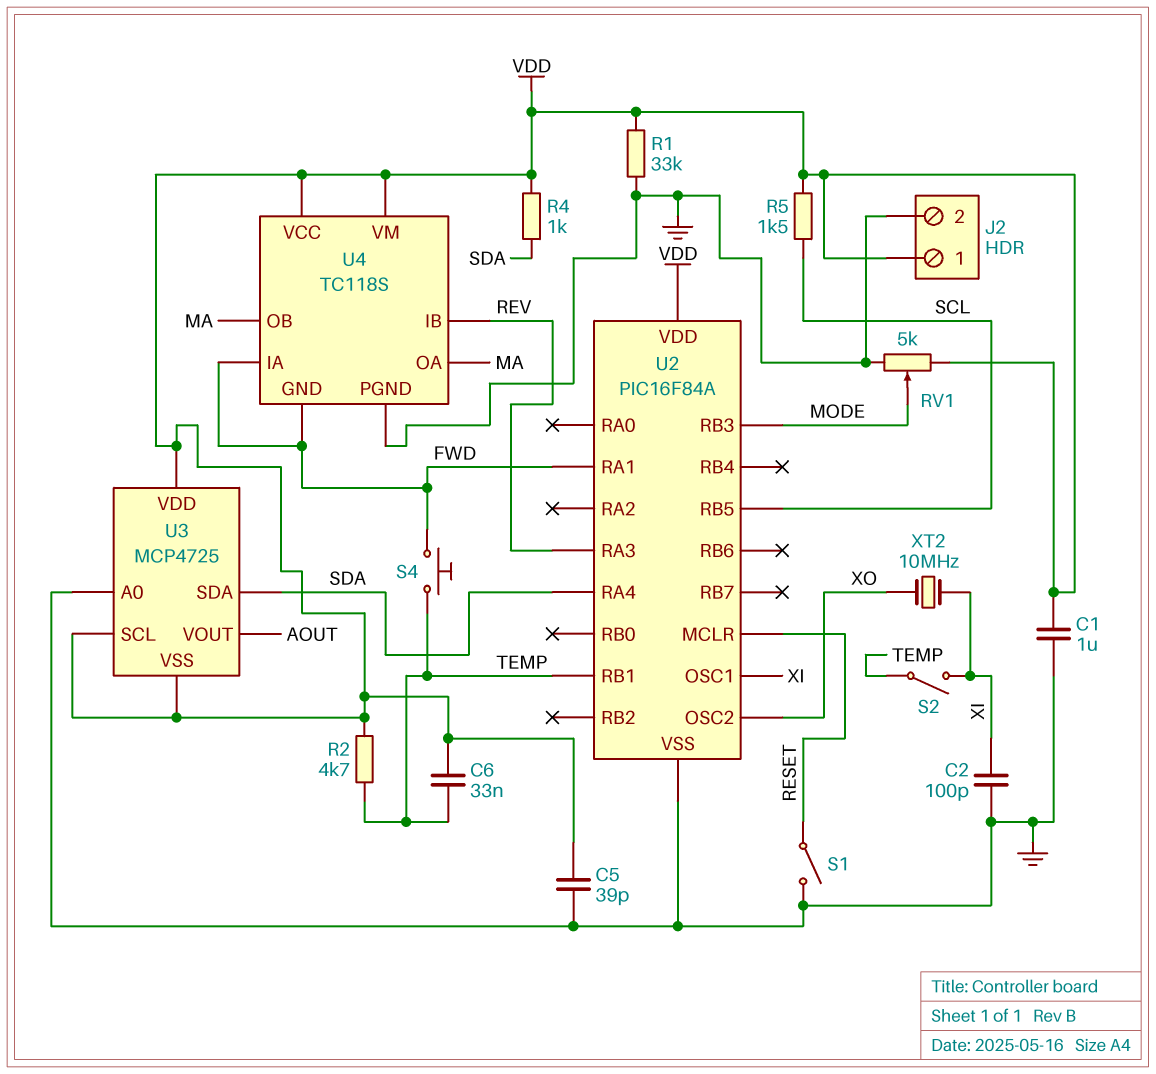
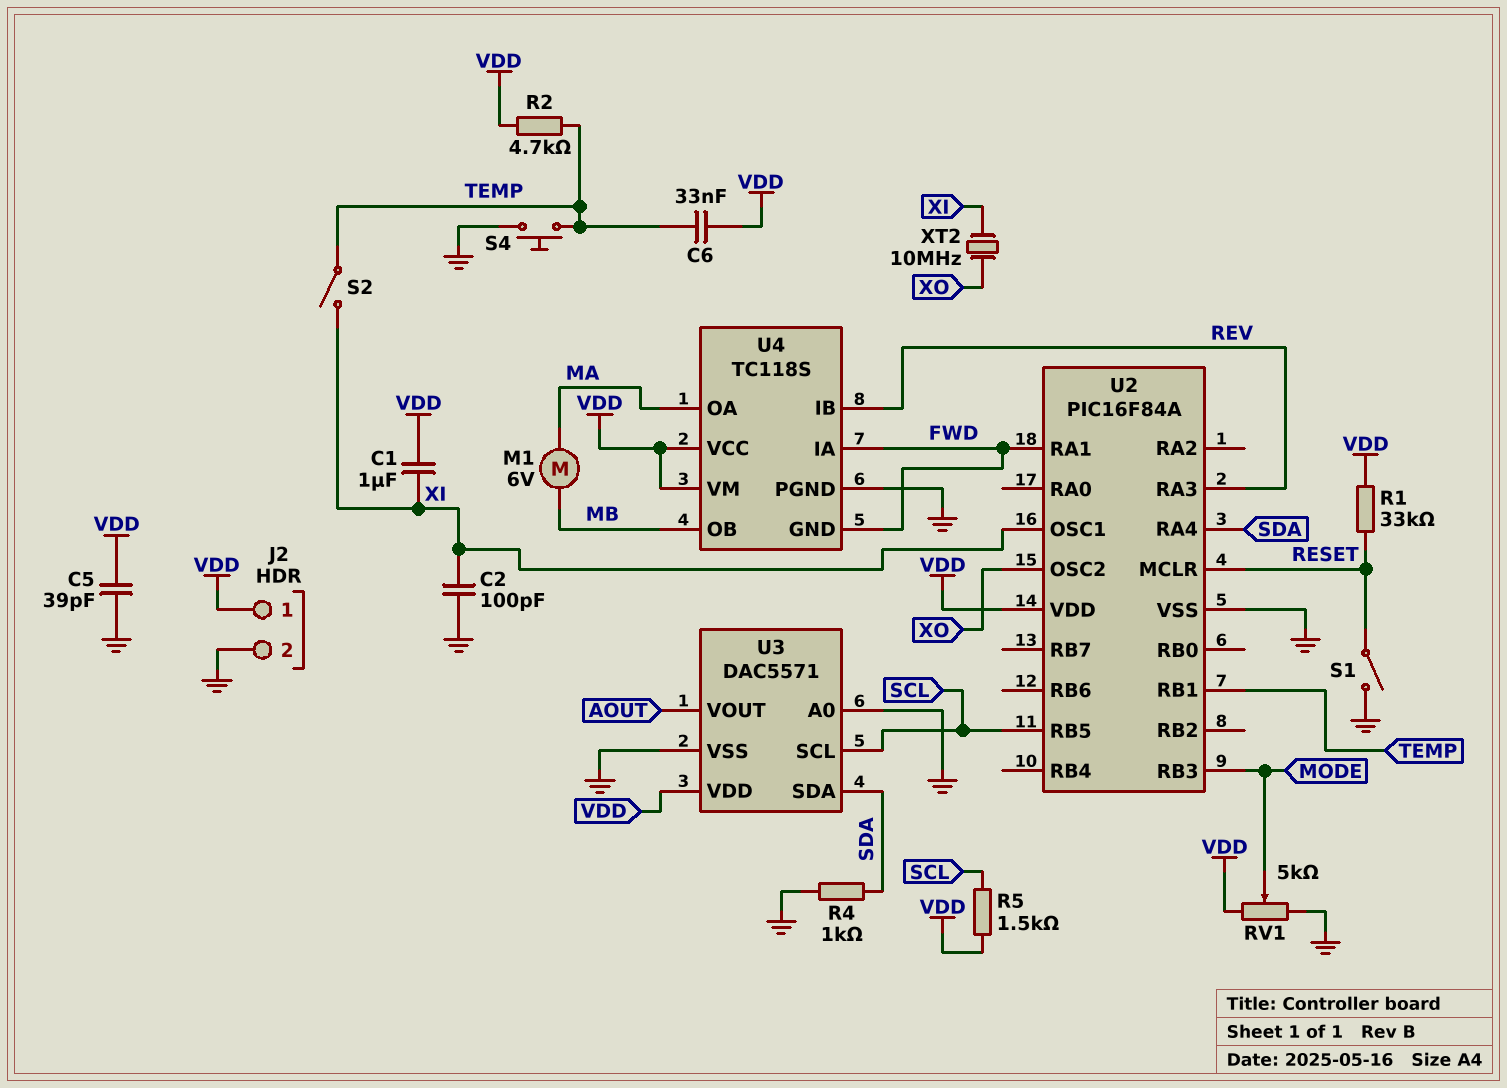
C1: 1uF (GND, VDD) -> 1uF (VDD, XI)
M1: none -> motor 6V (MA, MB)
R1: 33k (GND, VDD) -> 33k (RESET, VDD)
R4: 1k (SDA, VDD) -> 1k (GND, SDA)
S4: button (FWD, TEMP) -> button (GND, TEMP)
U3: MCP4725 -> DAC5571
U3 pin SCL: VDD -> SCL
U3 pin VSS: VDD -> GND
U4 pin OB: MA -> MB

